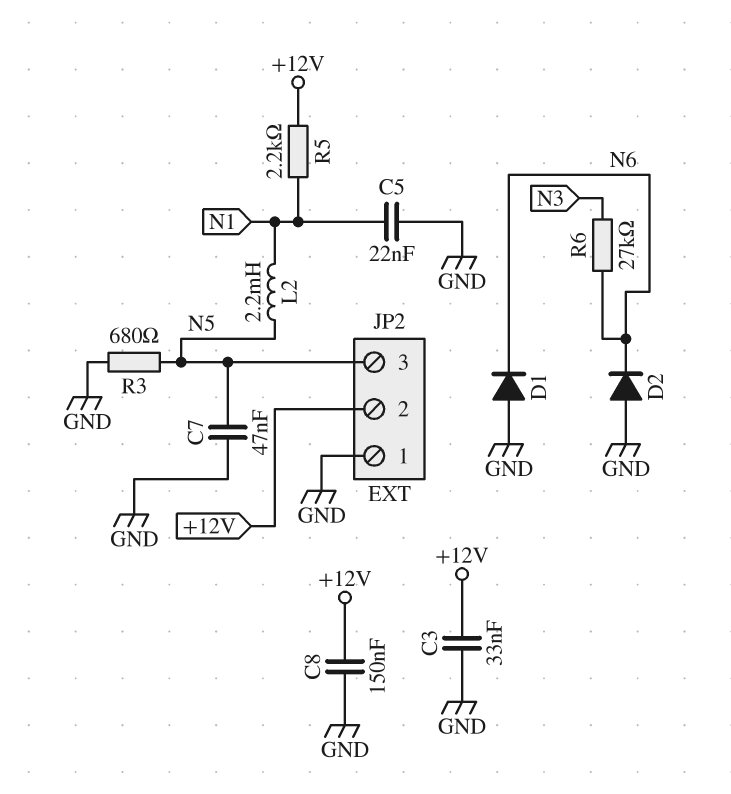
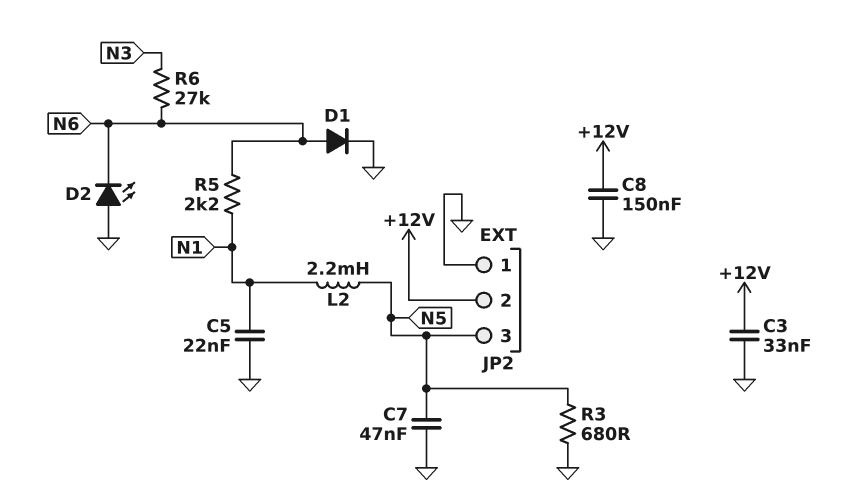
D1: diode (A GND, K N6) -> diode (A N6, K GND)
D2: diode (A GND, K N6) -> LED (A GND, K N6)
R5: 2.2k (+12V, N1) -> 2.2k (N1, N6)

